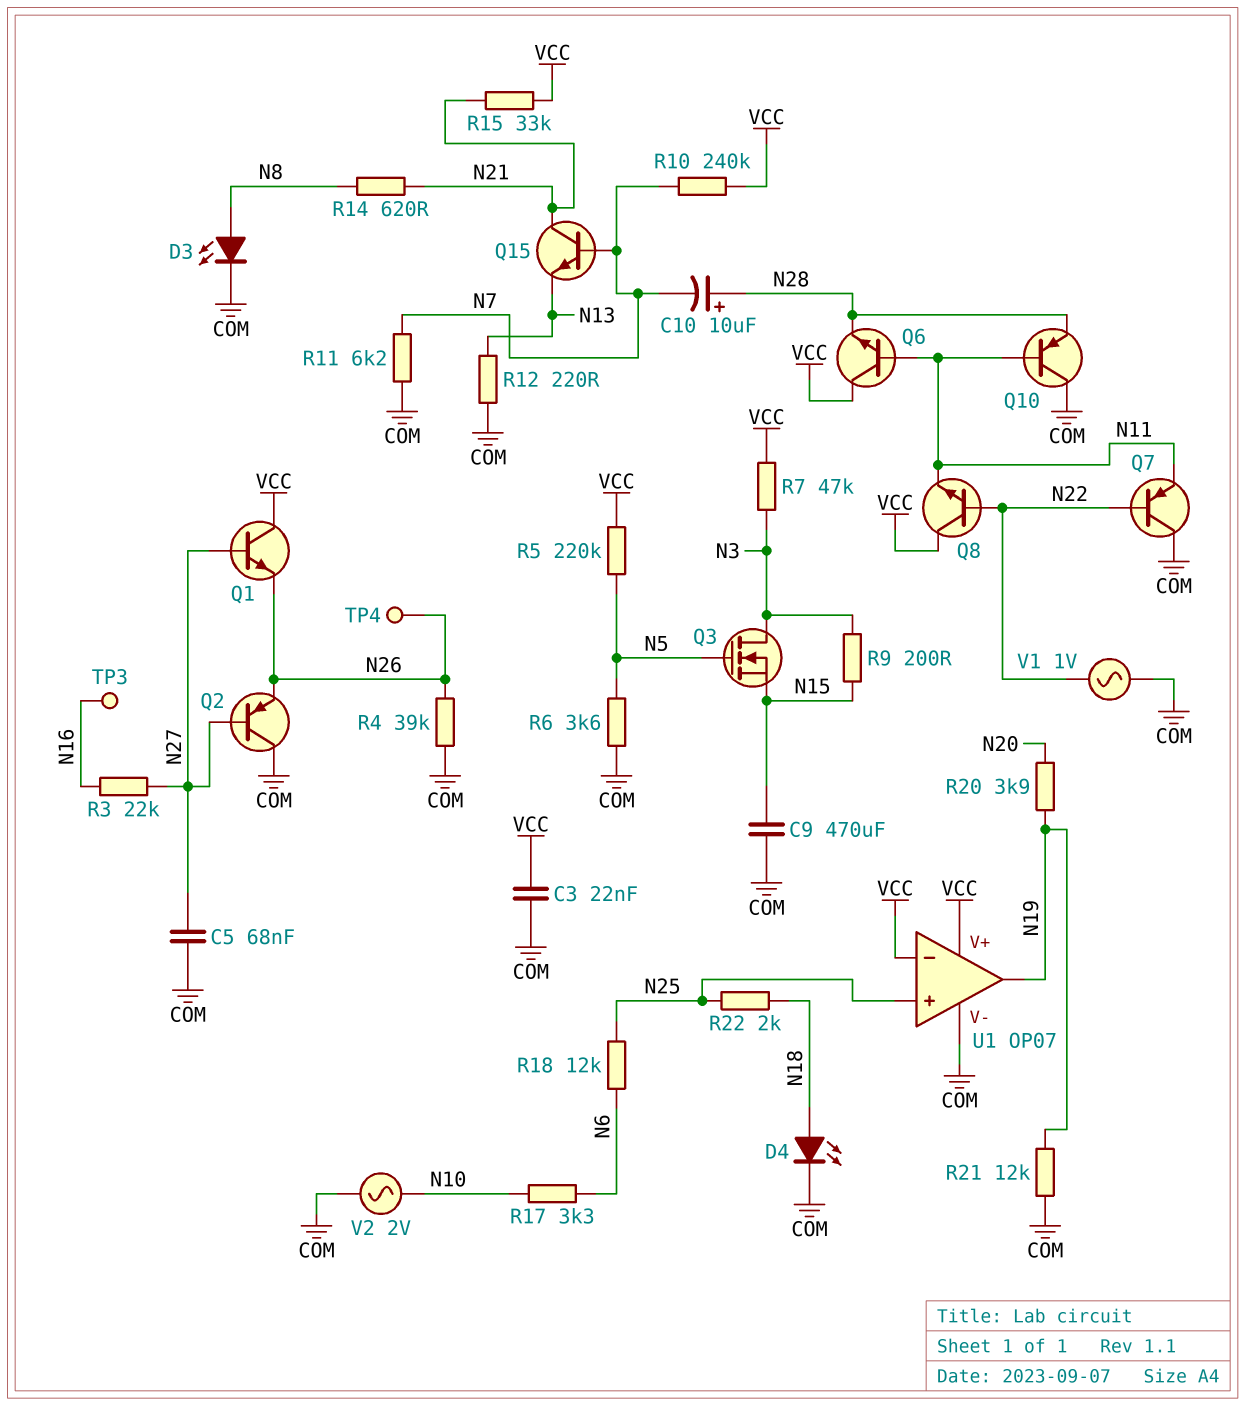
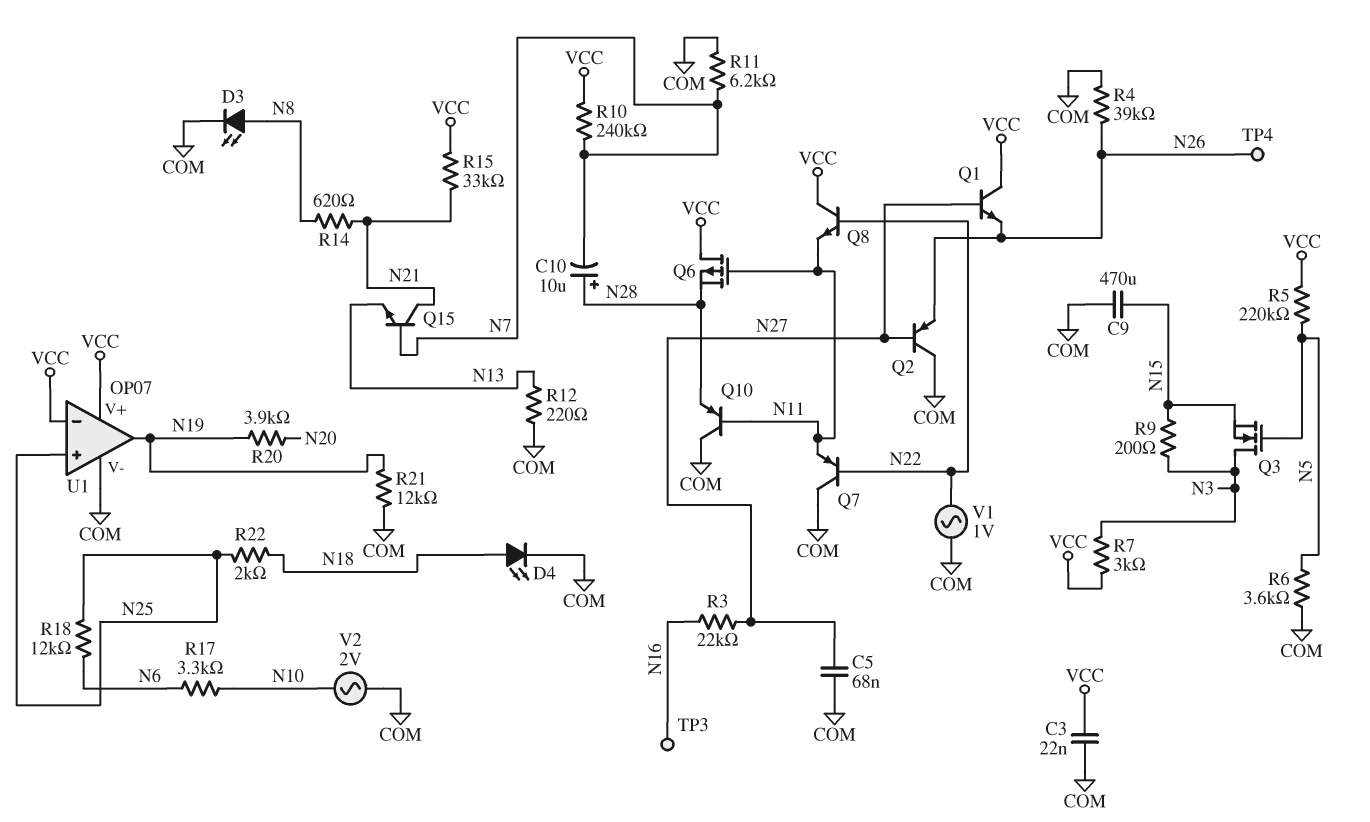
Q6: NPN (B N11, C VCC, E N28) -> PMOS (G N11, D VCC, S N28)
R7: 47k (N3, VCC) -> 3k (N3, VCC)

